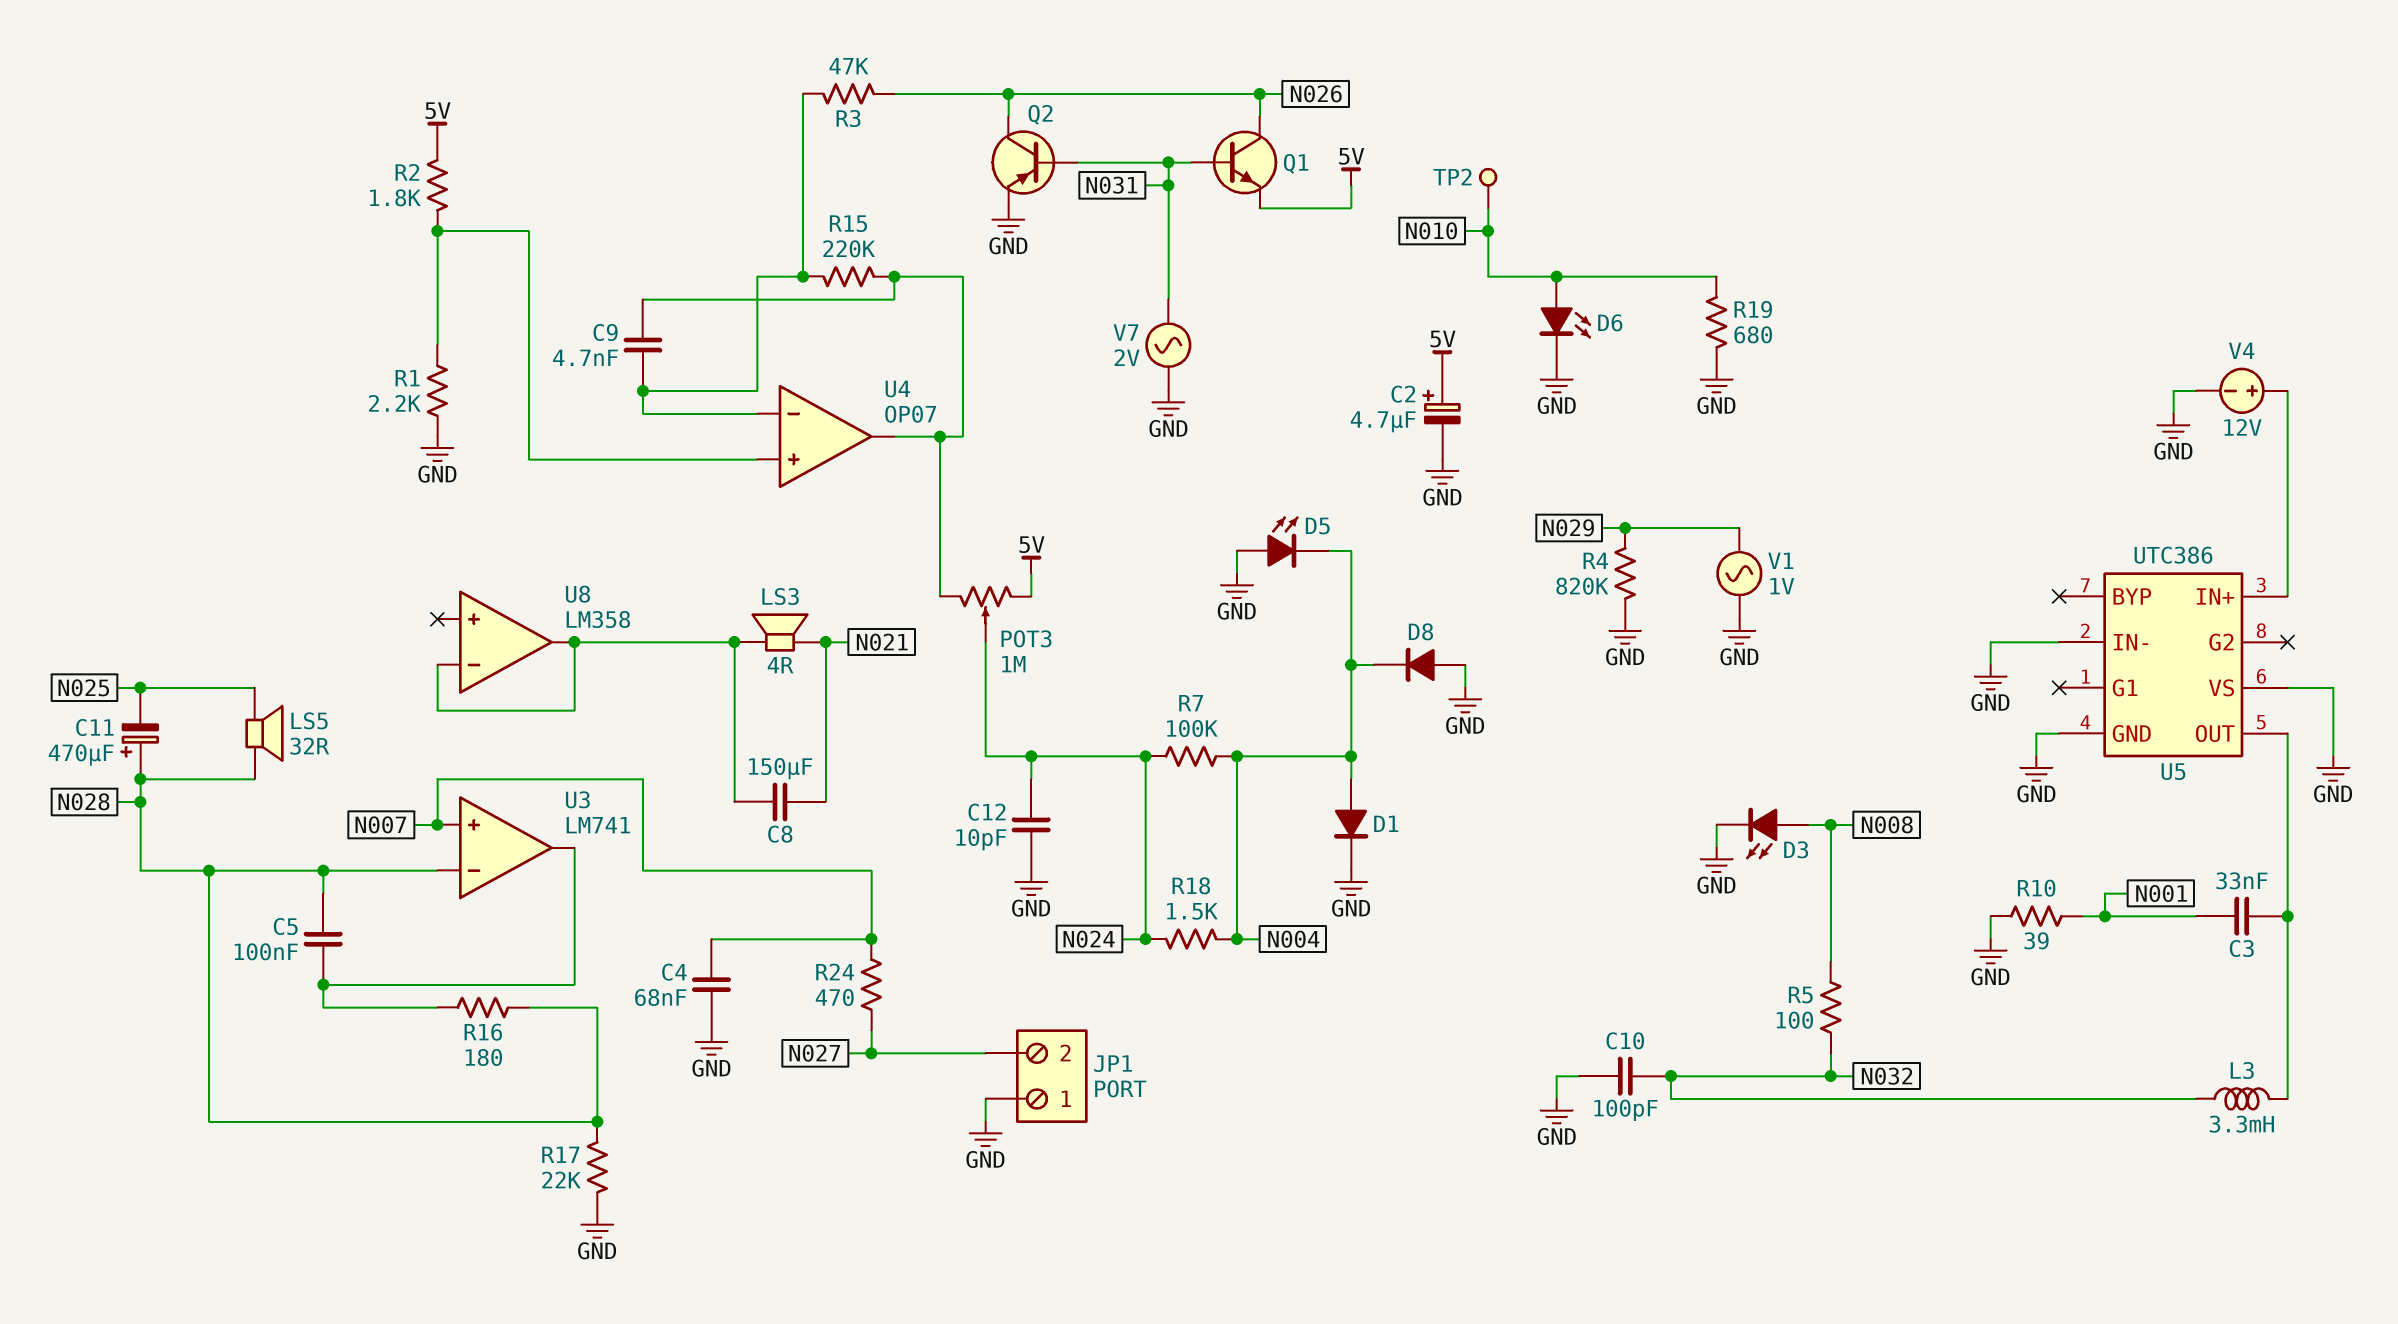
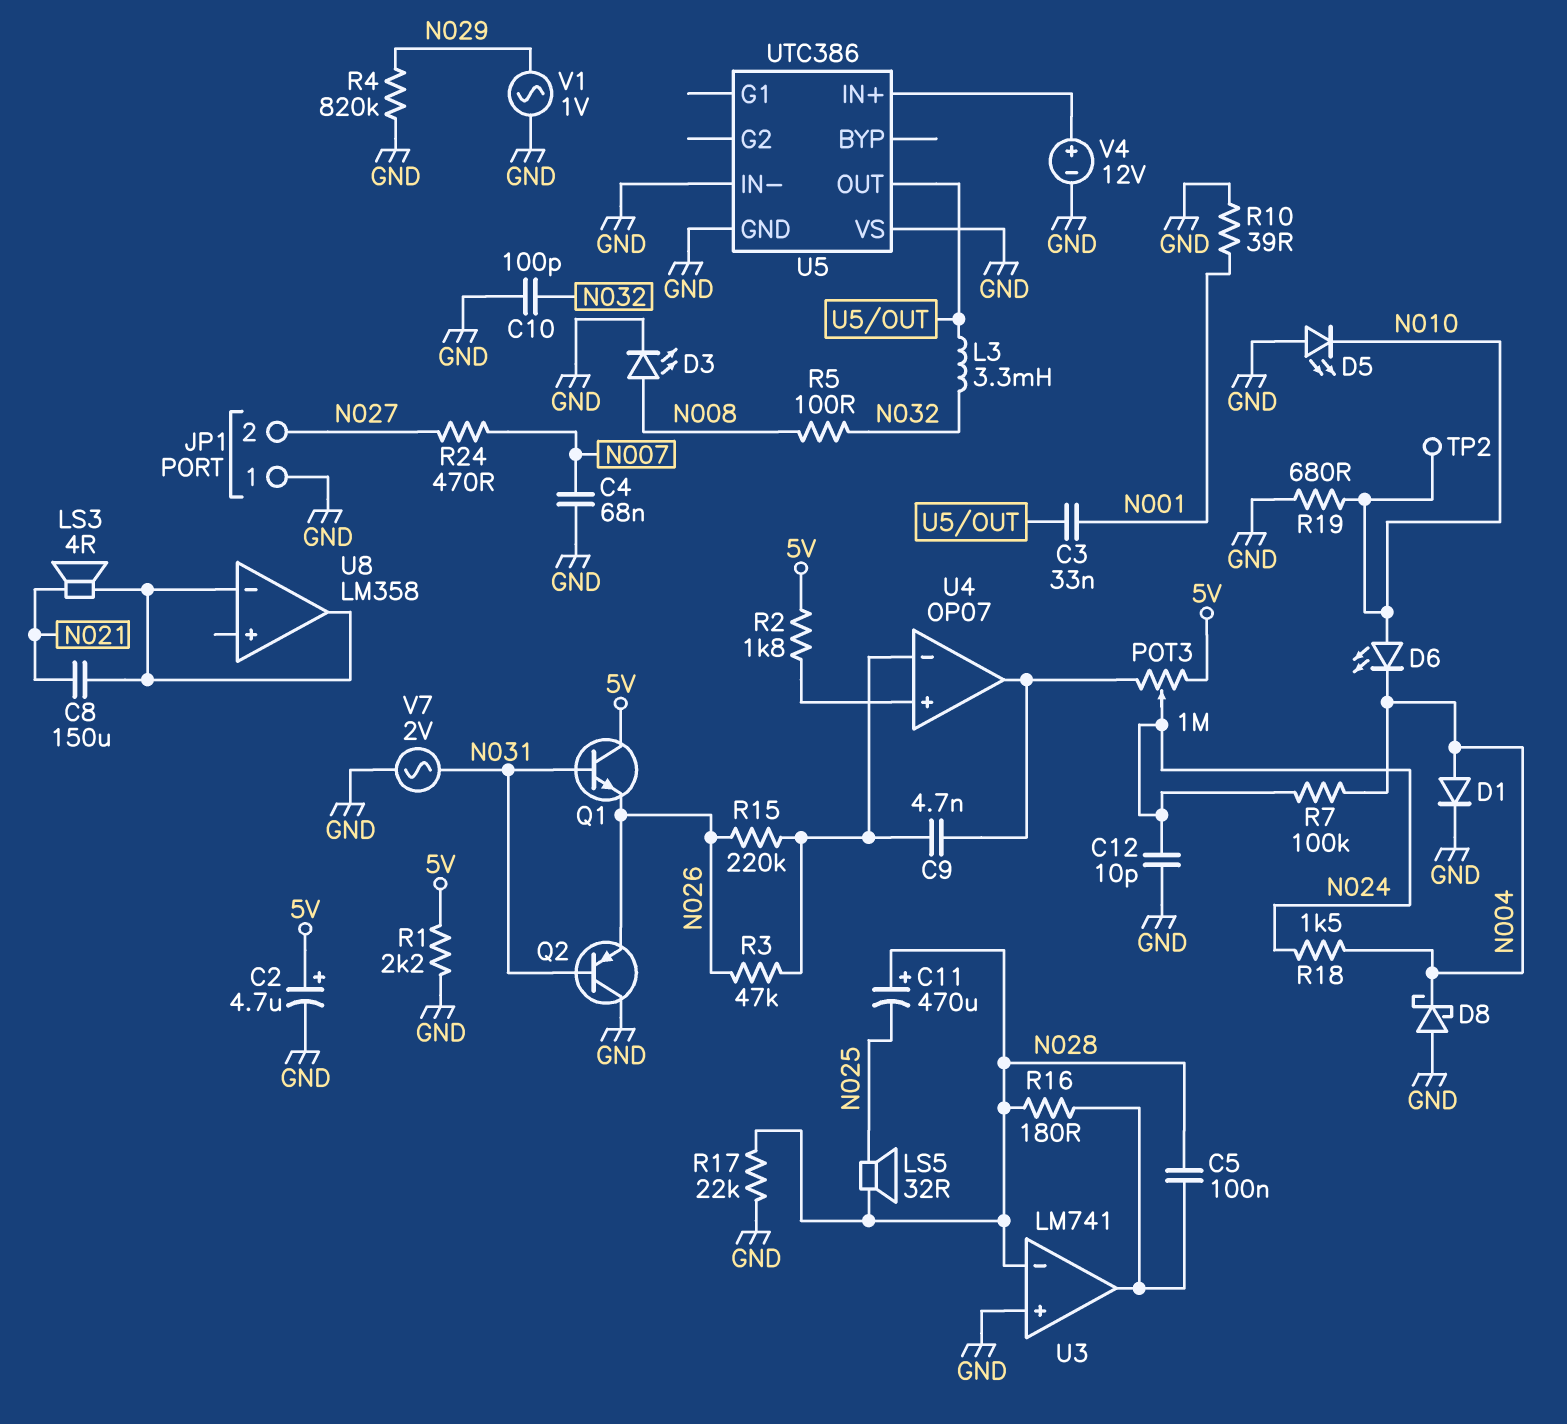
D5: LED (A GND, K N004) -> LED (A GND, K N010)
D6: LED (A N010, K GND) -> LED (A N010, K N004)
D8: diode (A GND, K N004) -> schottky (A GND, K N004)
Q1: NPN (B N031, C N026, E 5V) -> NPN (B N031, C 5V, E N026)
Q2: PNP (B N031, C N026, E GND) -> PNP (B N031, C GND, E N026)
R1: 2.2k (GND, U4/in+) -> 2.2k (5V, GND)
R15: 220k (U4/in-, U4/out) -> 220k (N026, U4/in-)
U3 pin in+: N007 -> GND

